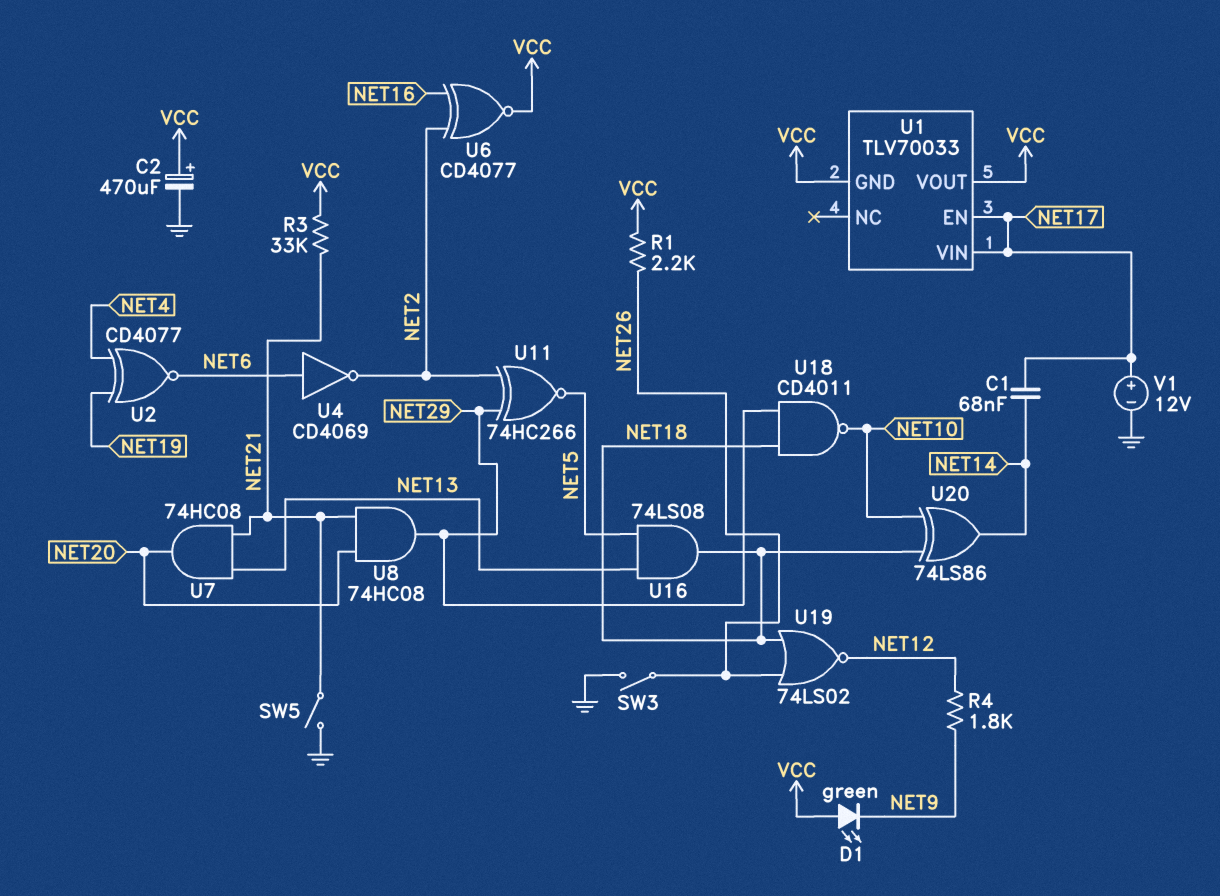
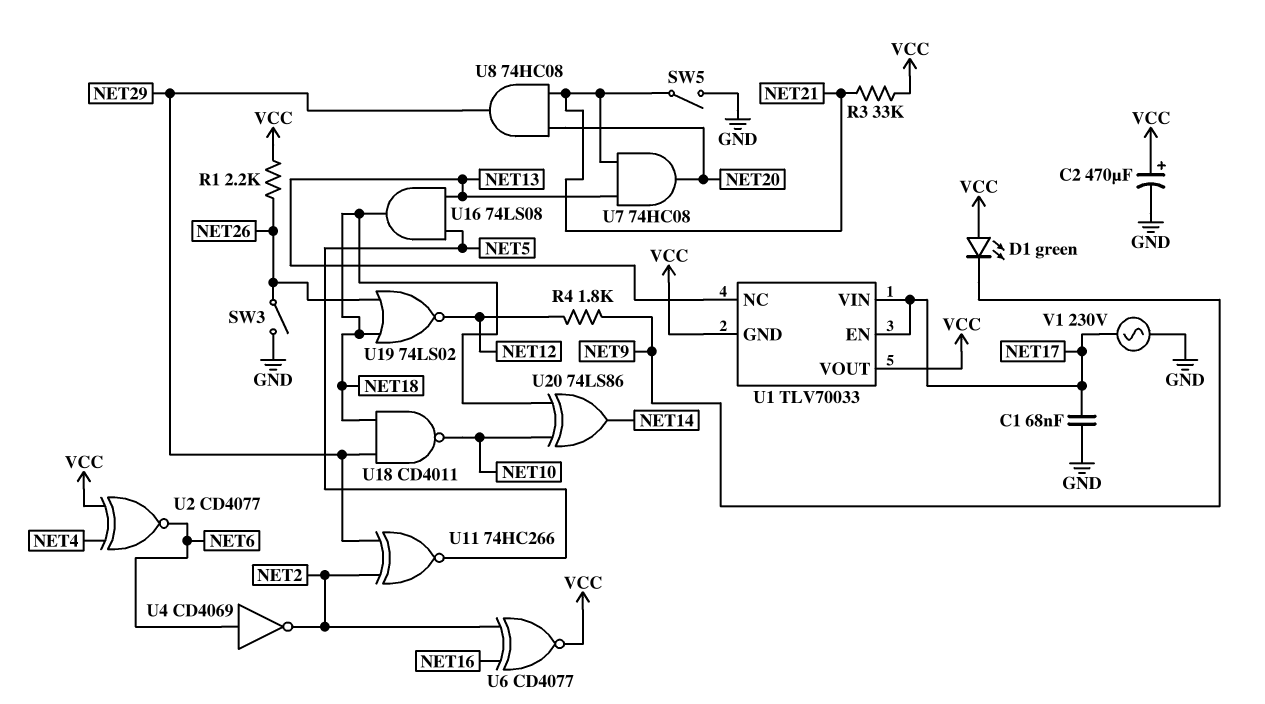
C1: 68nF (NET14, NET17) -> 68nF (GND, NET17)
U1 pin NC: none -> NET13
U2: XNOR CD4077 (in NET4, in NET19, out NET6) -> XNOR CD4077 (in NET4, in VCC, out NET6)
V1: 12V (plus NET17, minus GND) -> AC 230V (GND, NET17)

